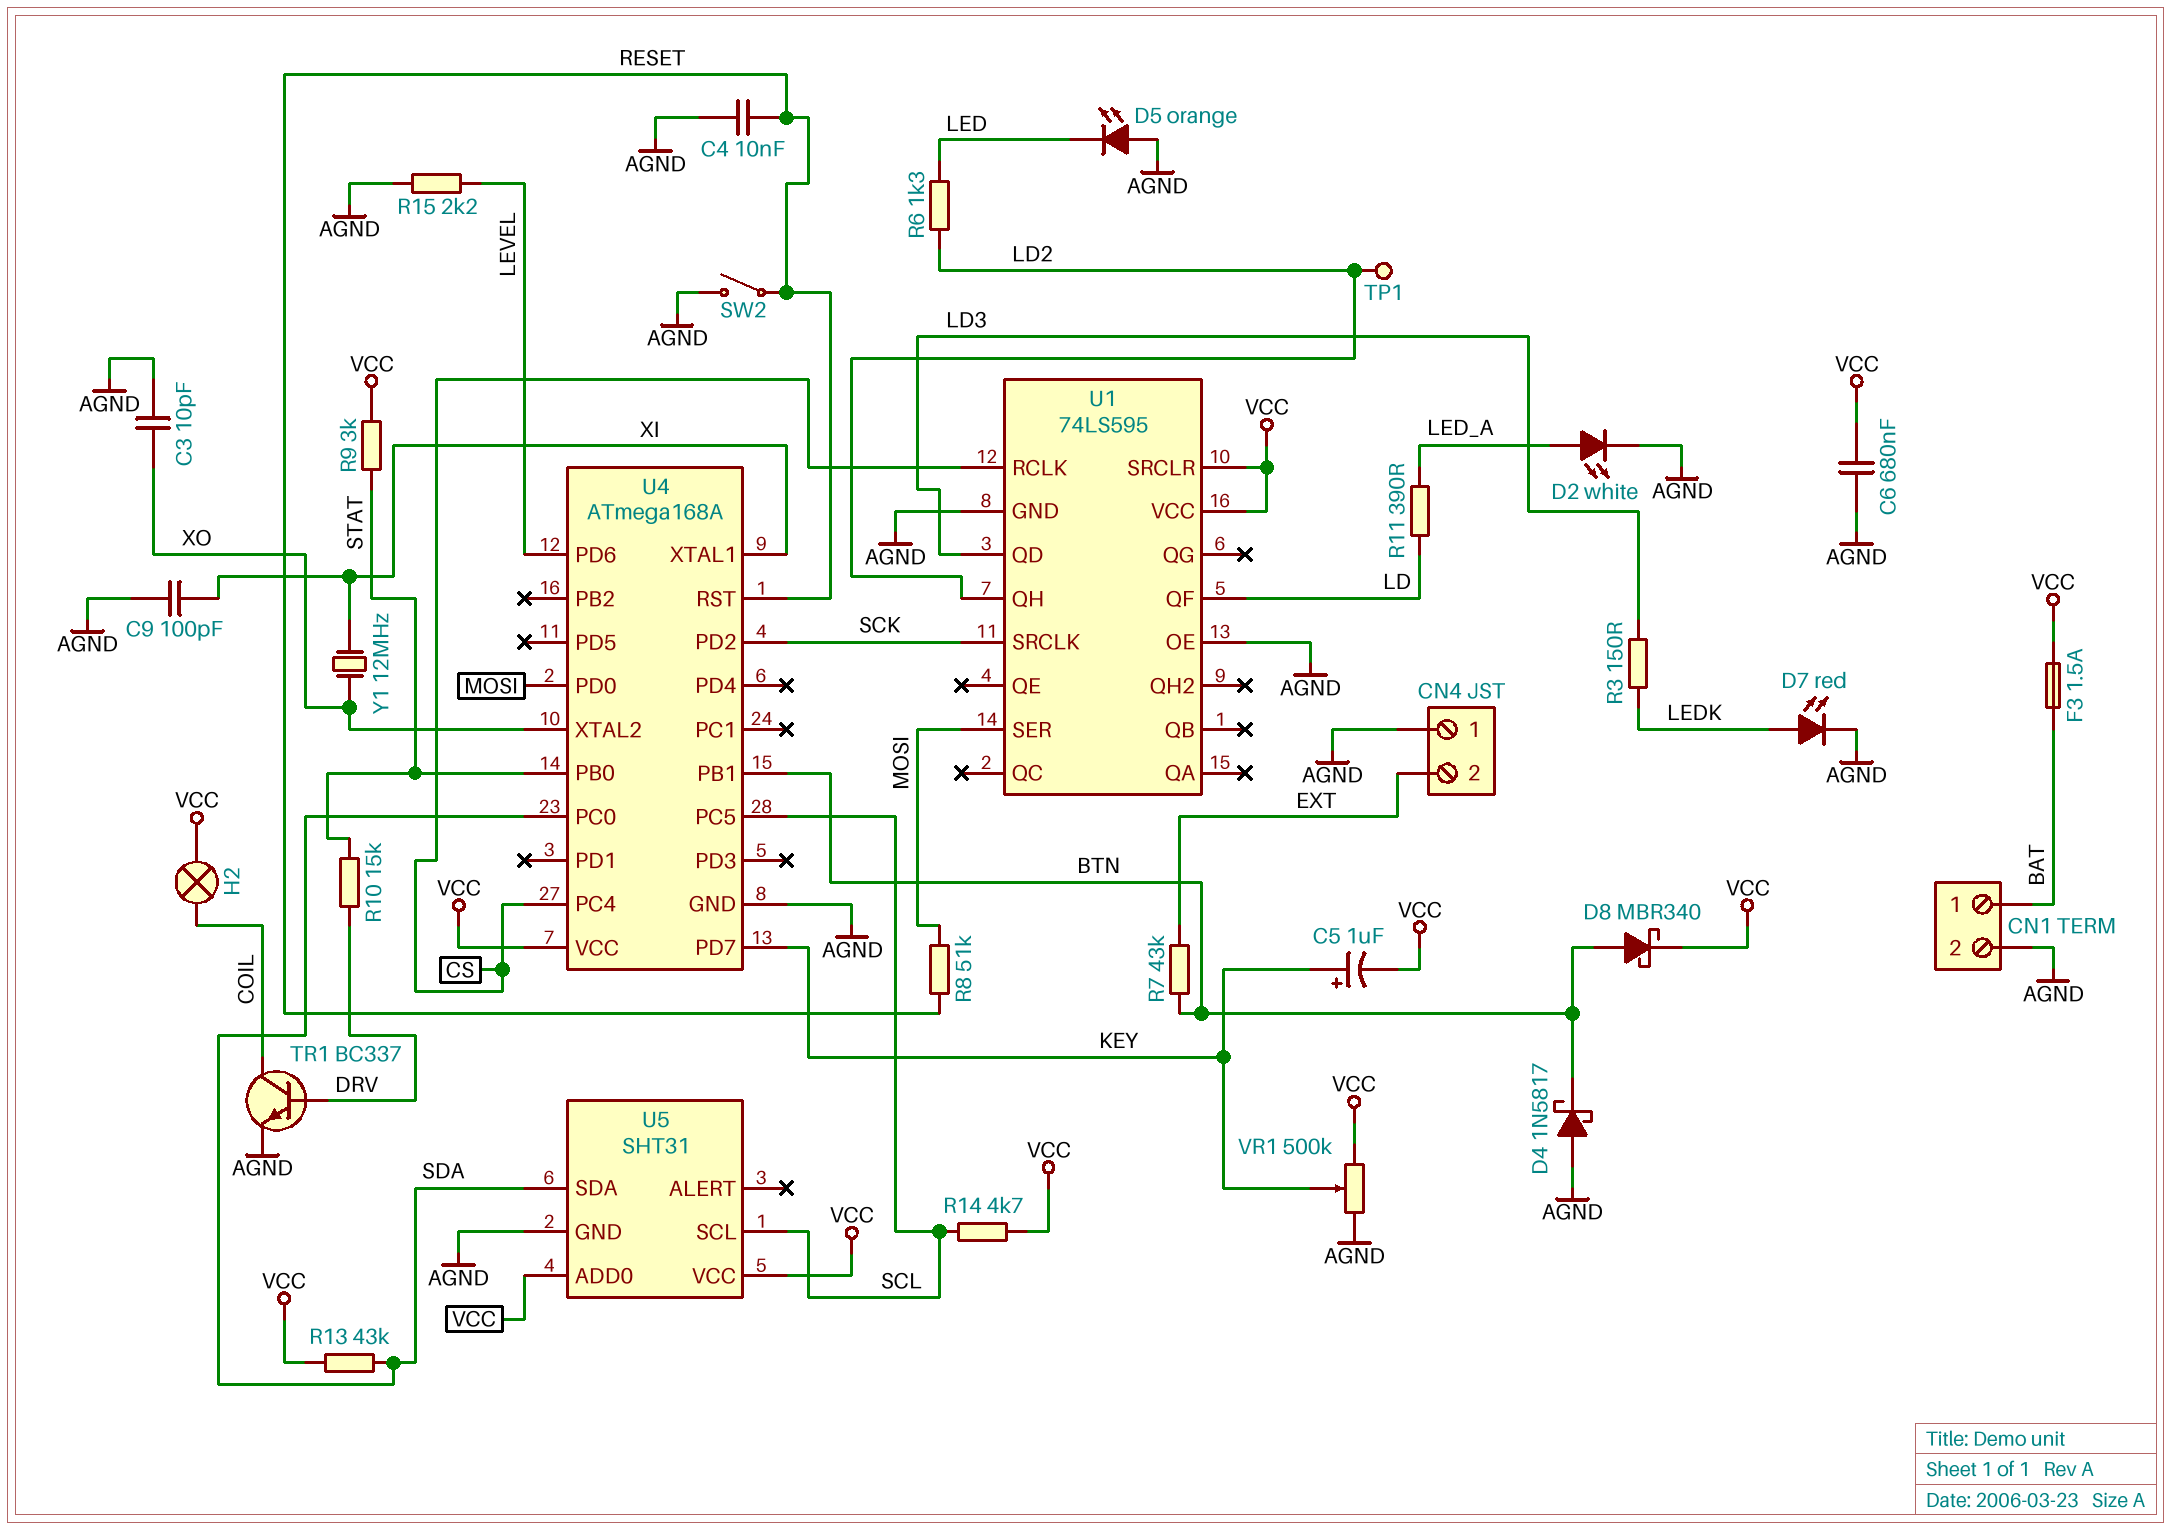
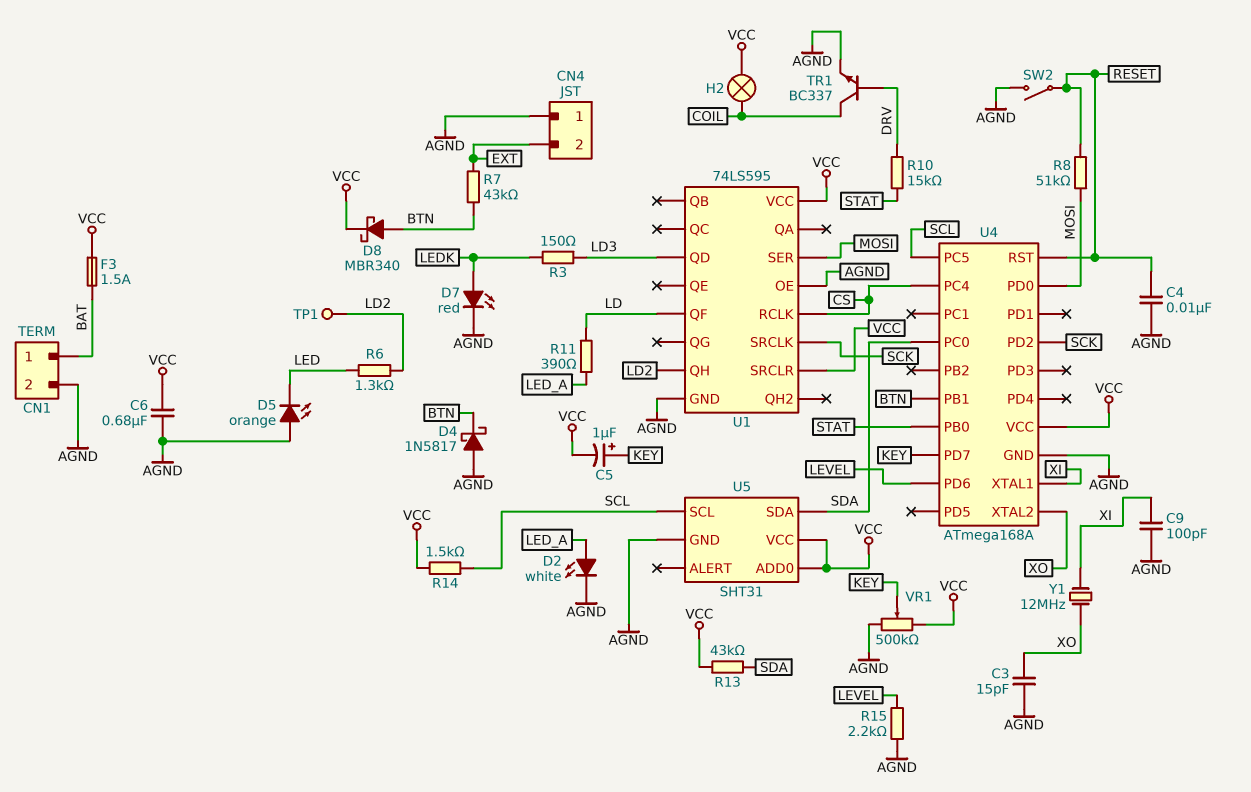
C3: 10pF (AGND, XO) -> 15pF (AGND, XO)
R9: 3k (STAT, VCC) -> none
R14: 4.7k (SCL, VCC) -> 1.5k (SCL, VCC)

